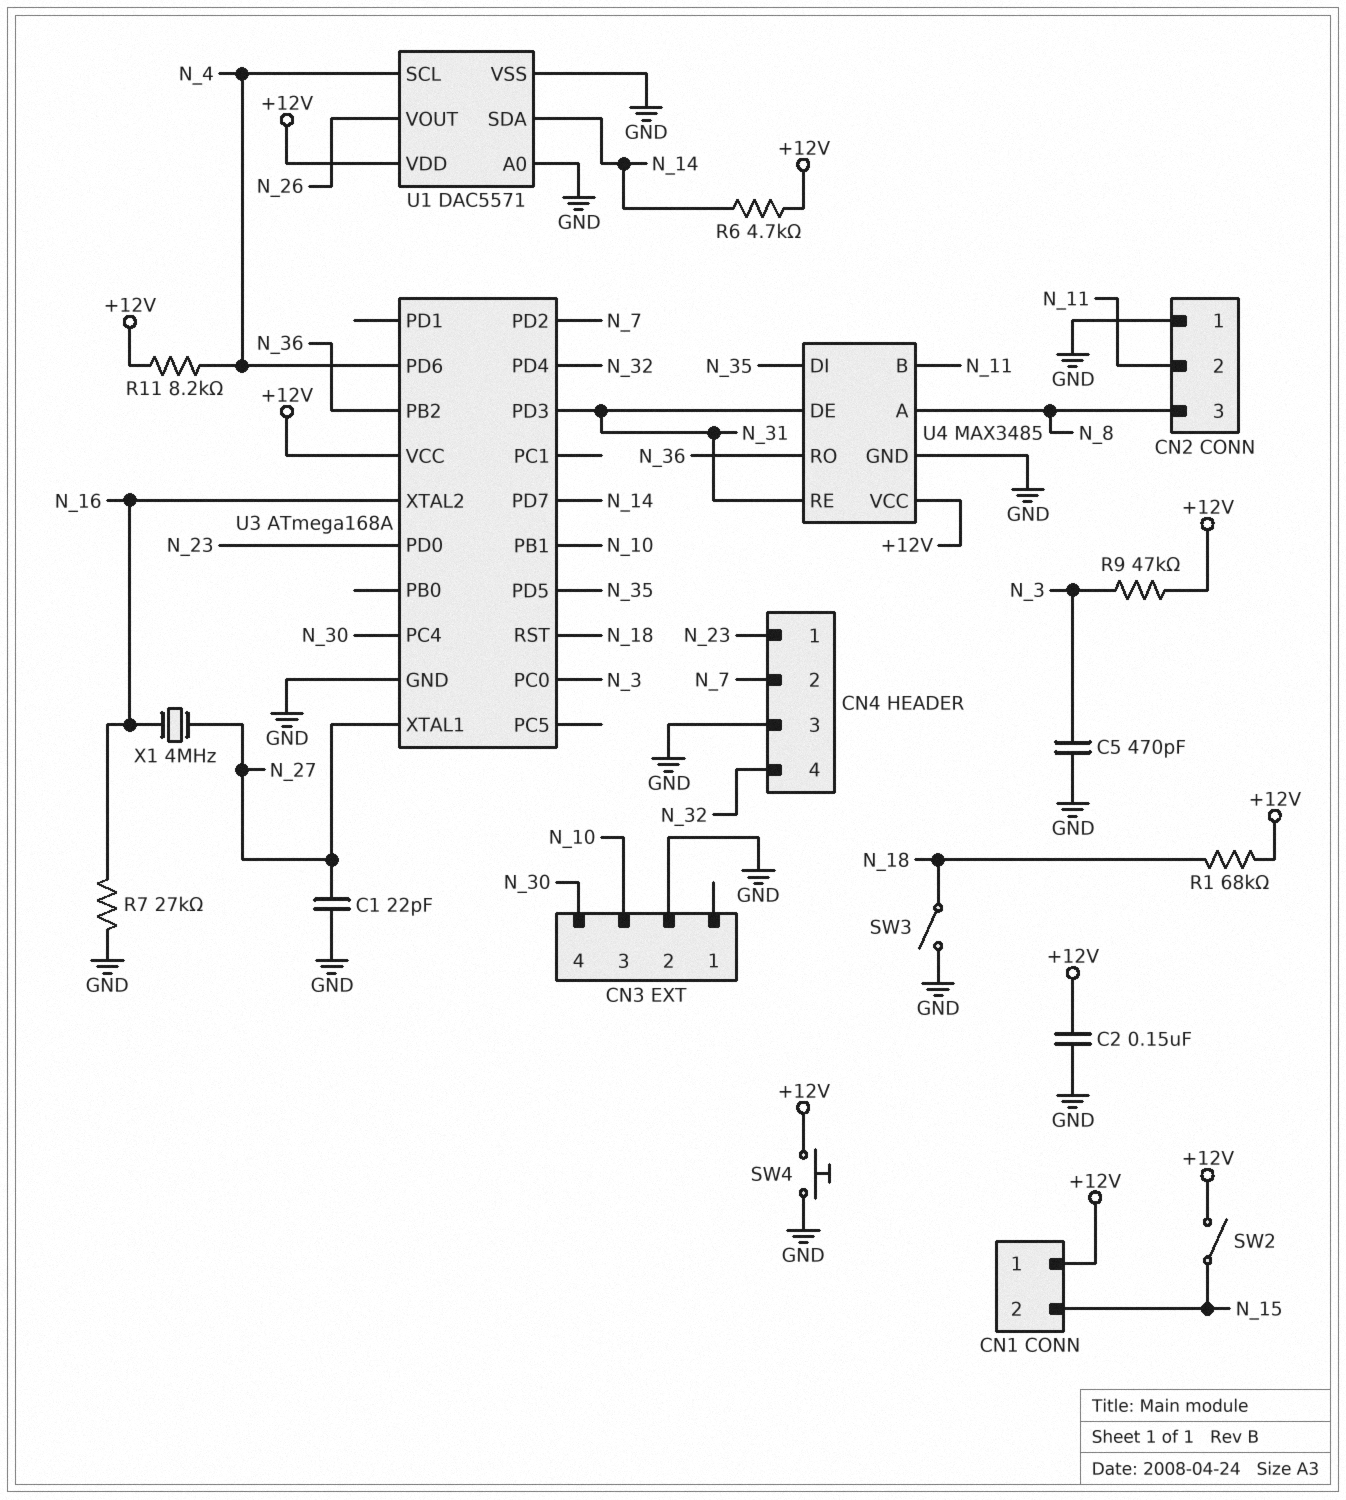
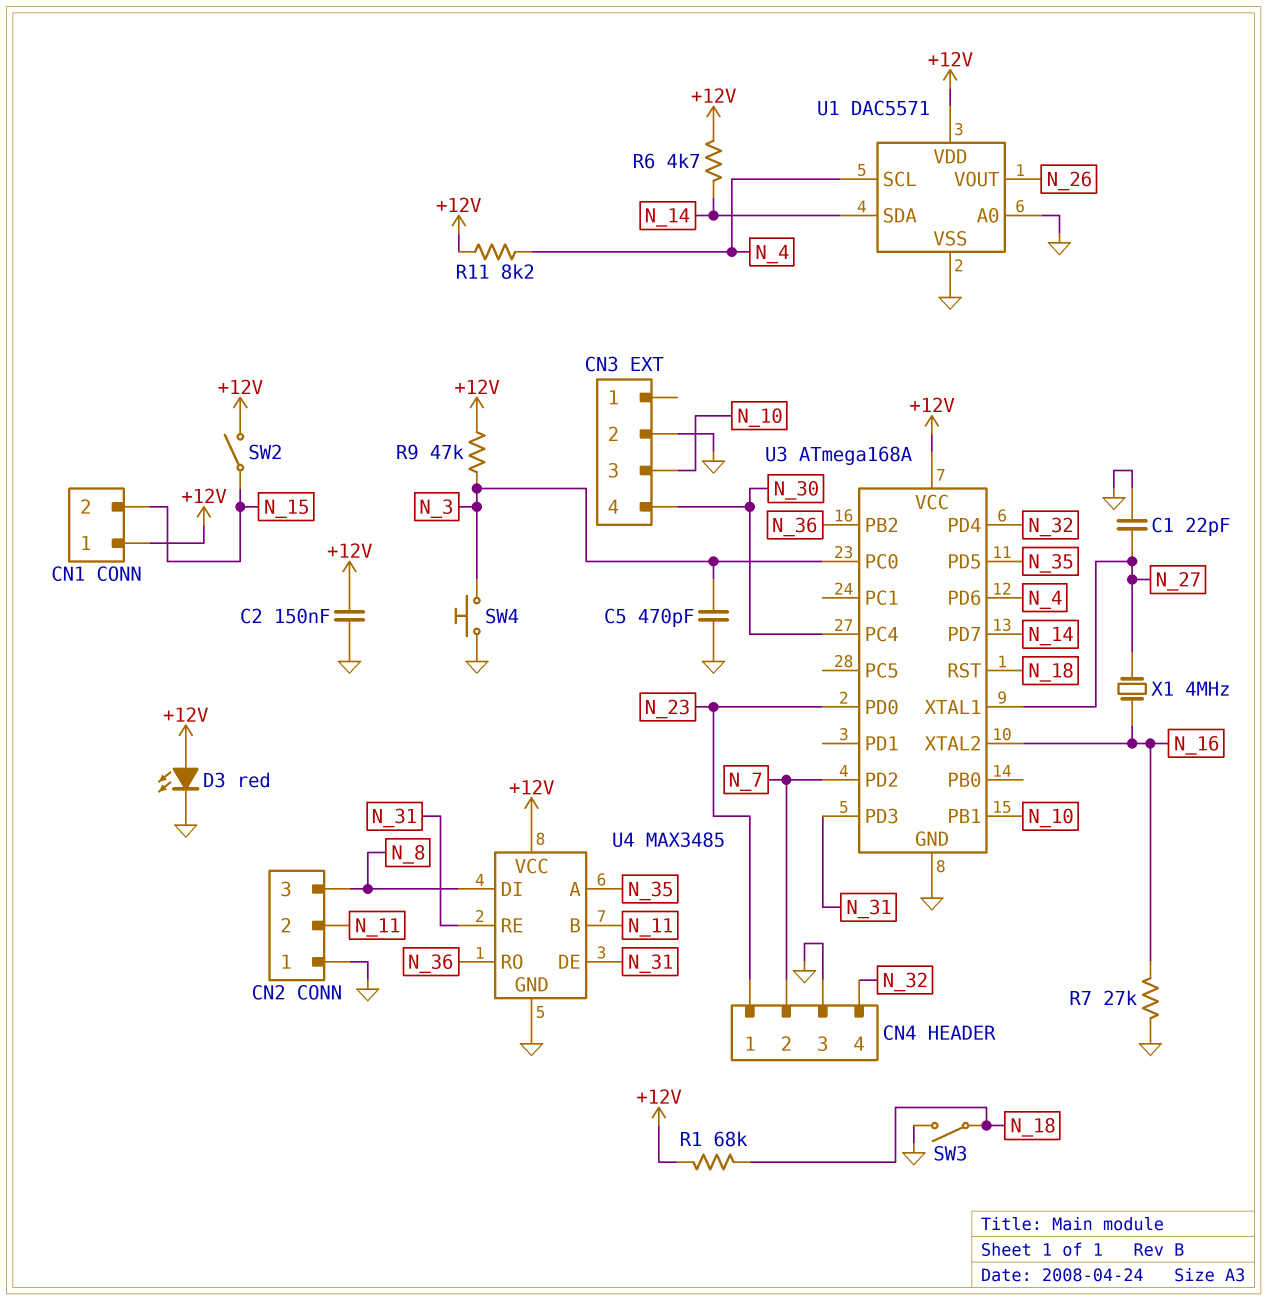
D3: none -> LED red (A +12V, K GND)
SW4: button (+12V, GND) -> button (GND, N_3)
U4 pin A: N_8 -> N_35
U4 pin DI: N_35 -> N_8

